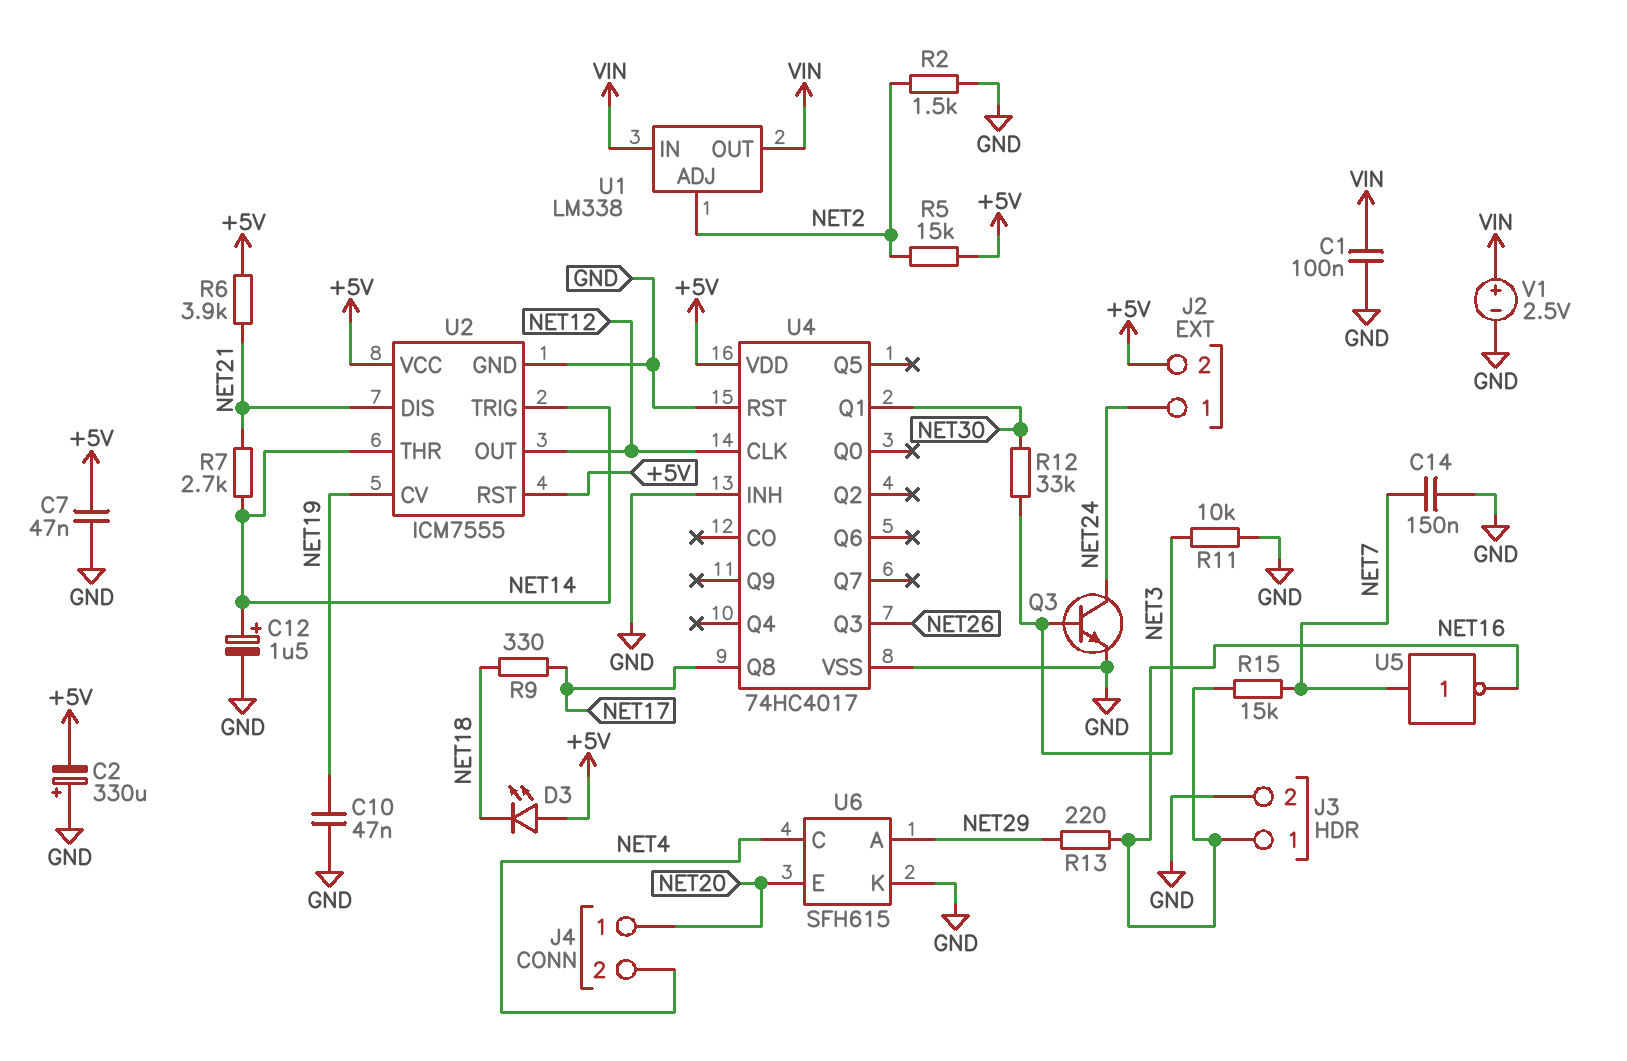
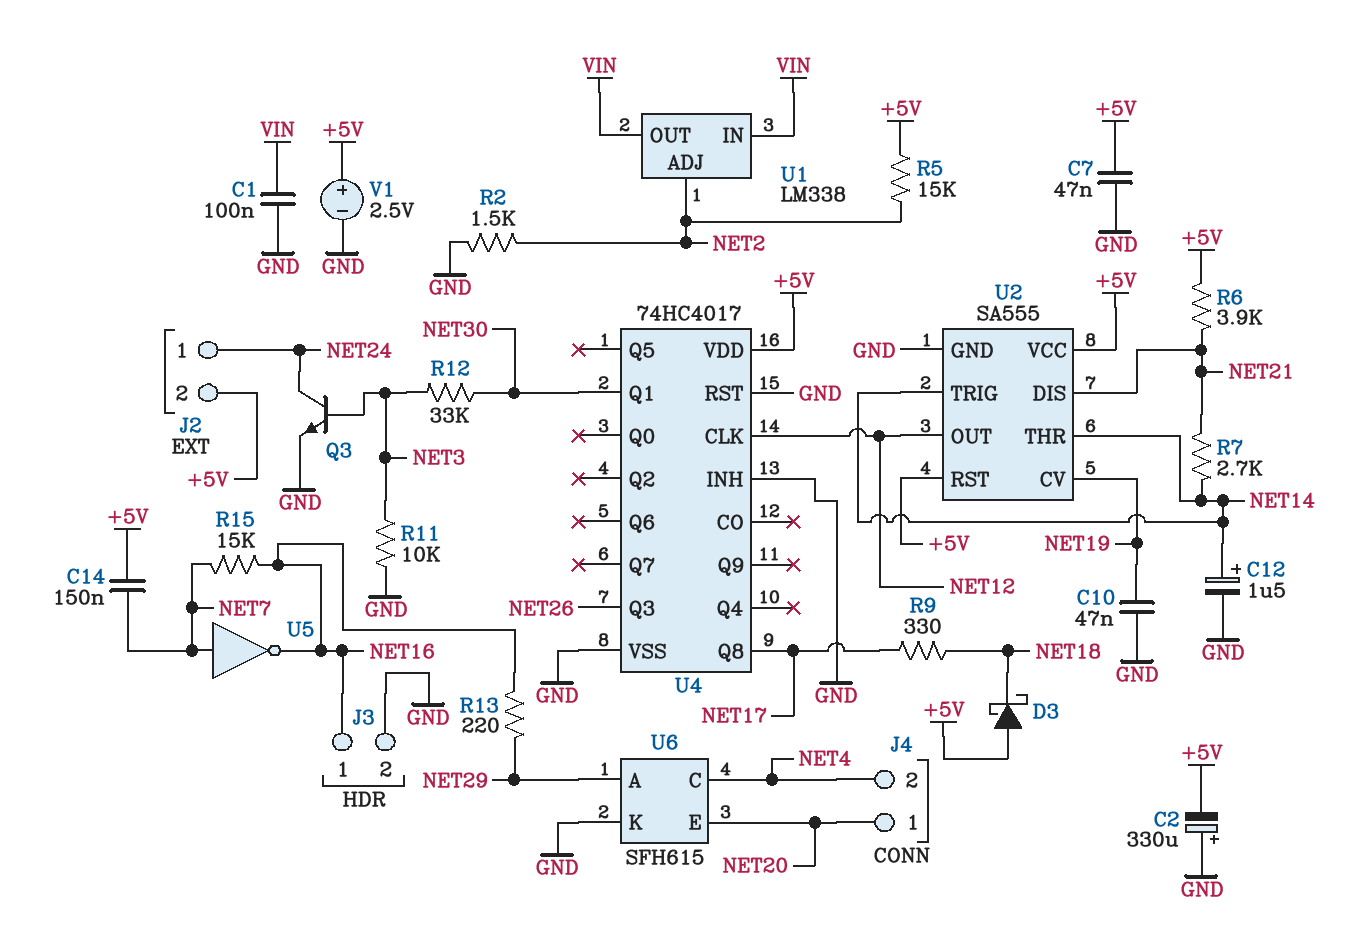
C14: 150nF (GND, NET7) -> 150nF (+5V, NET7)
D3: LED (A +5V, K NET18) -> schottky (A +5V, K NET18)
U2: ICM7555 -> SA555
V1: 2.5V (plus VIN, minus GND) -> 2.5V (plus +5V, minus GND)

